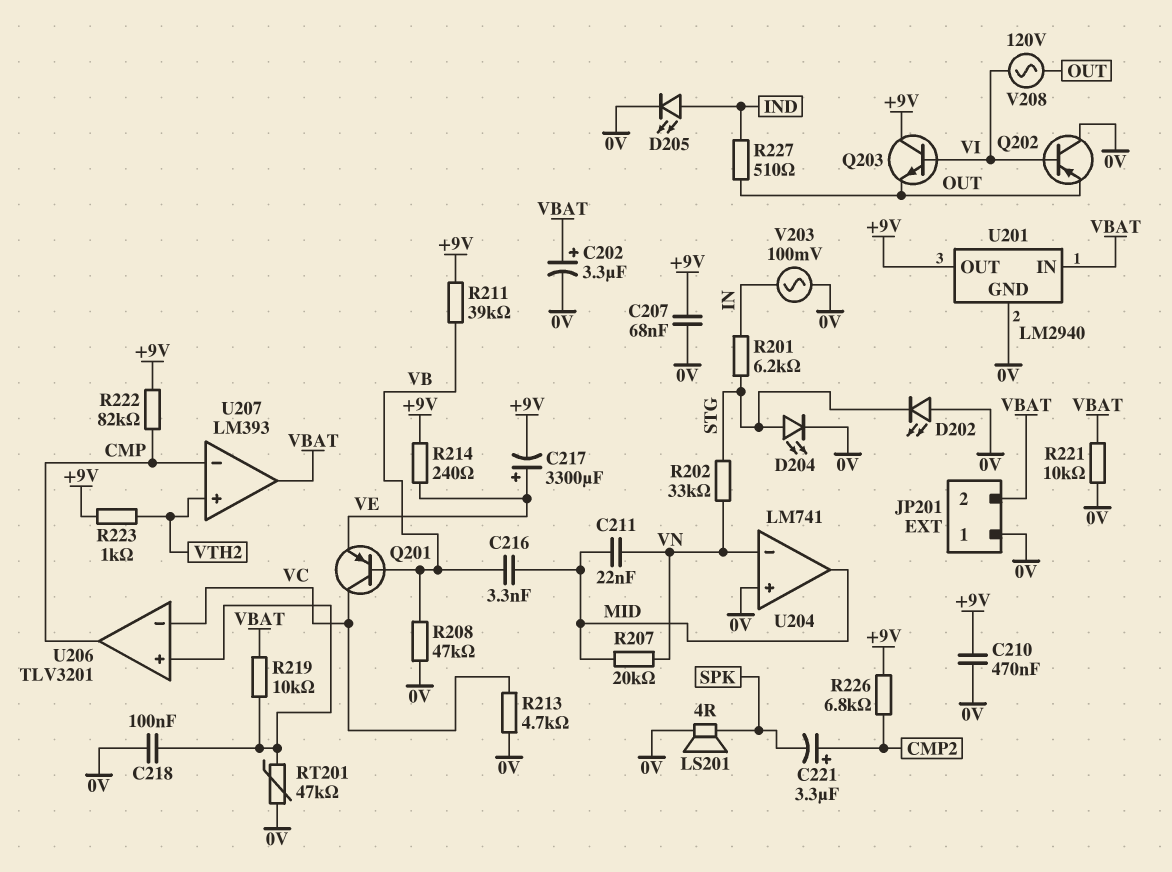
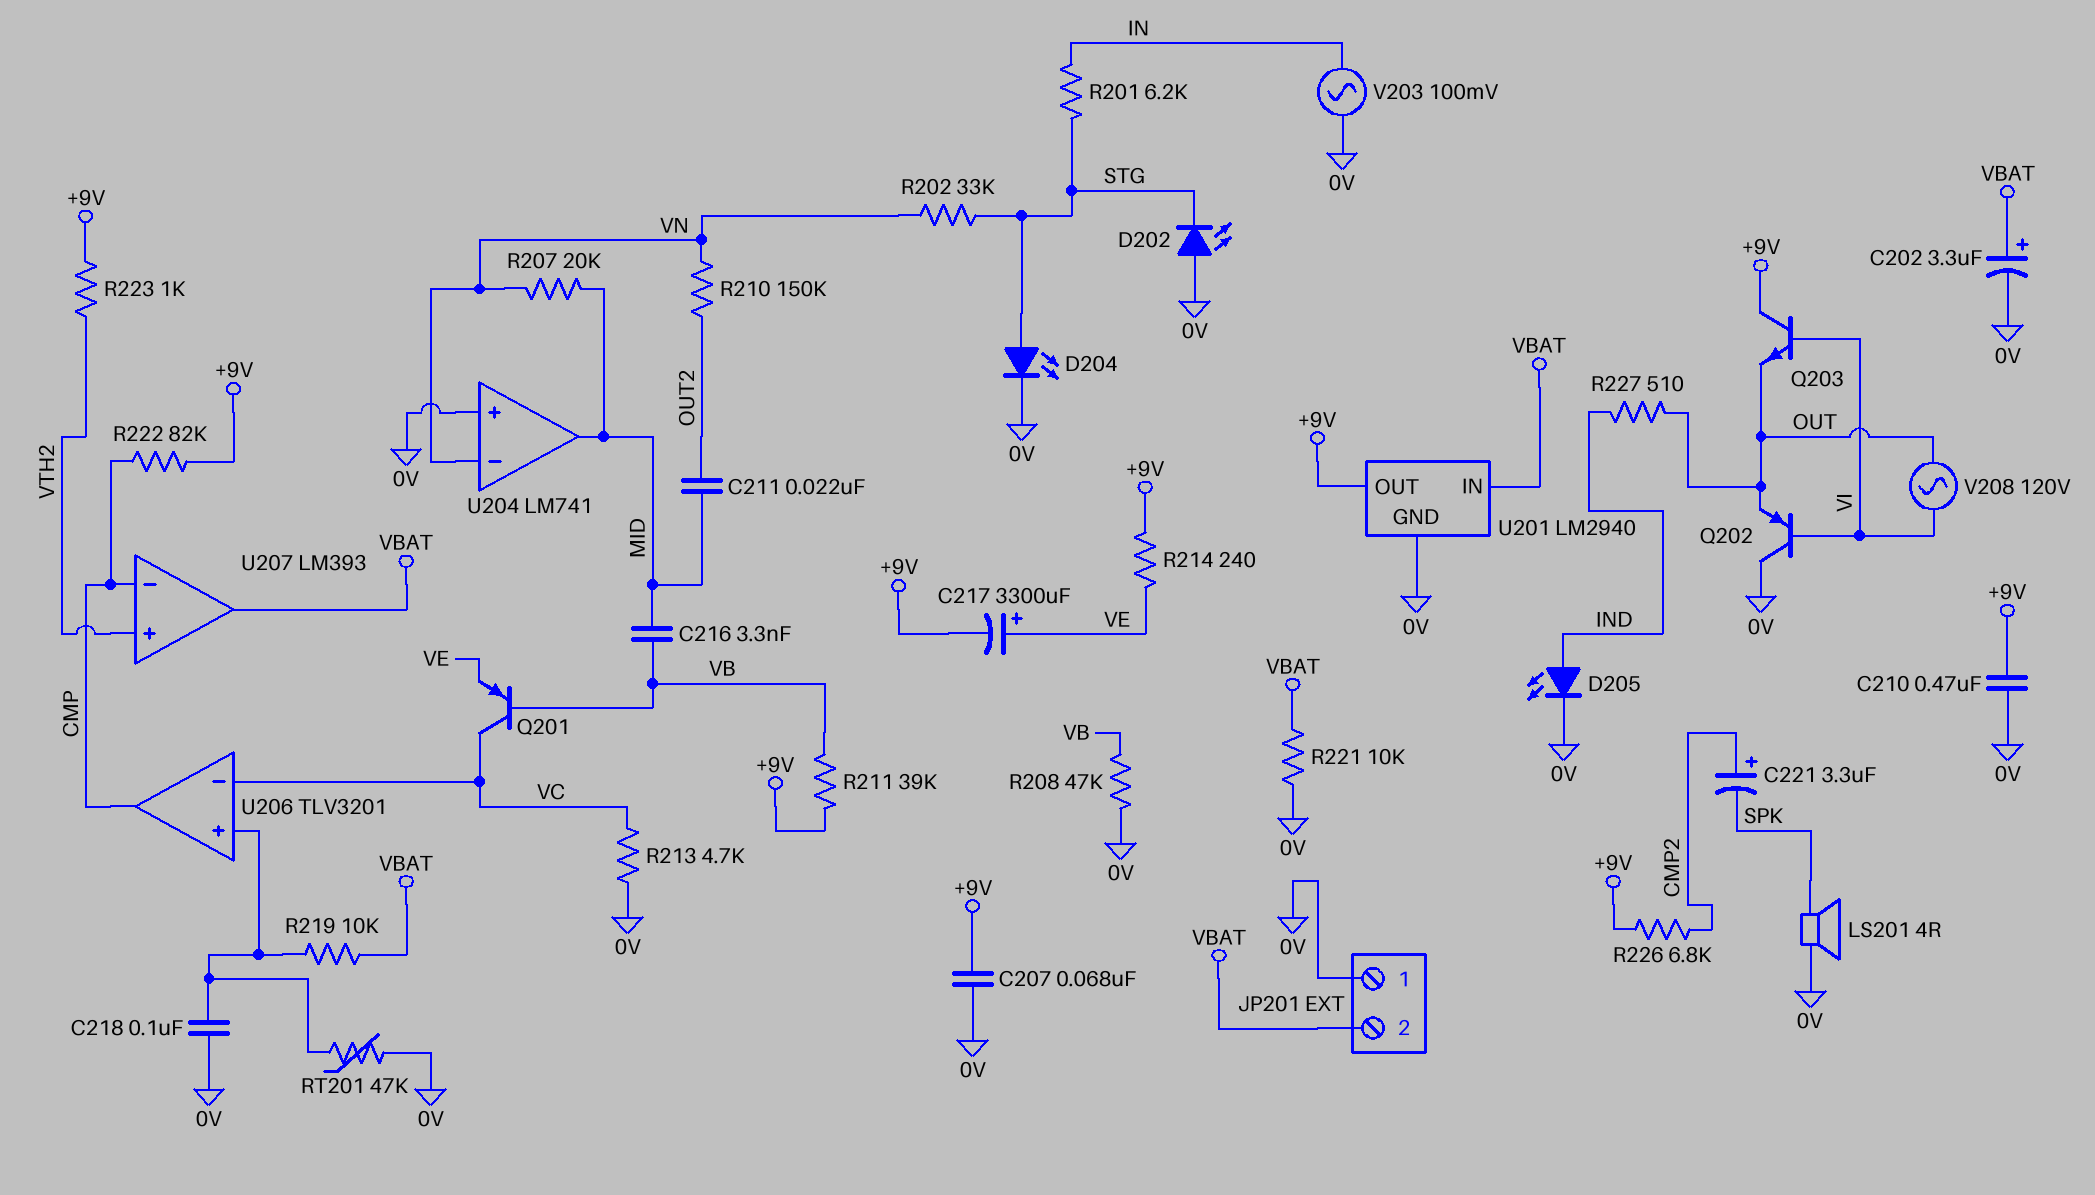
C211: 22nF (MID, VN) -> 22nF (MID, OUT2)
R210: none -> 150k (OUT2, VN)

